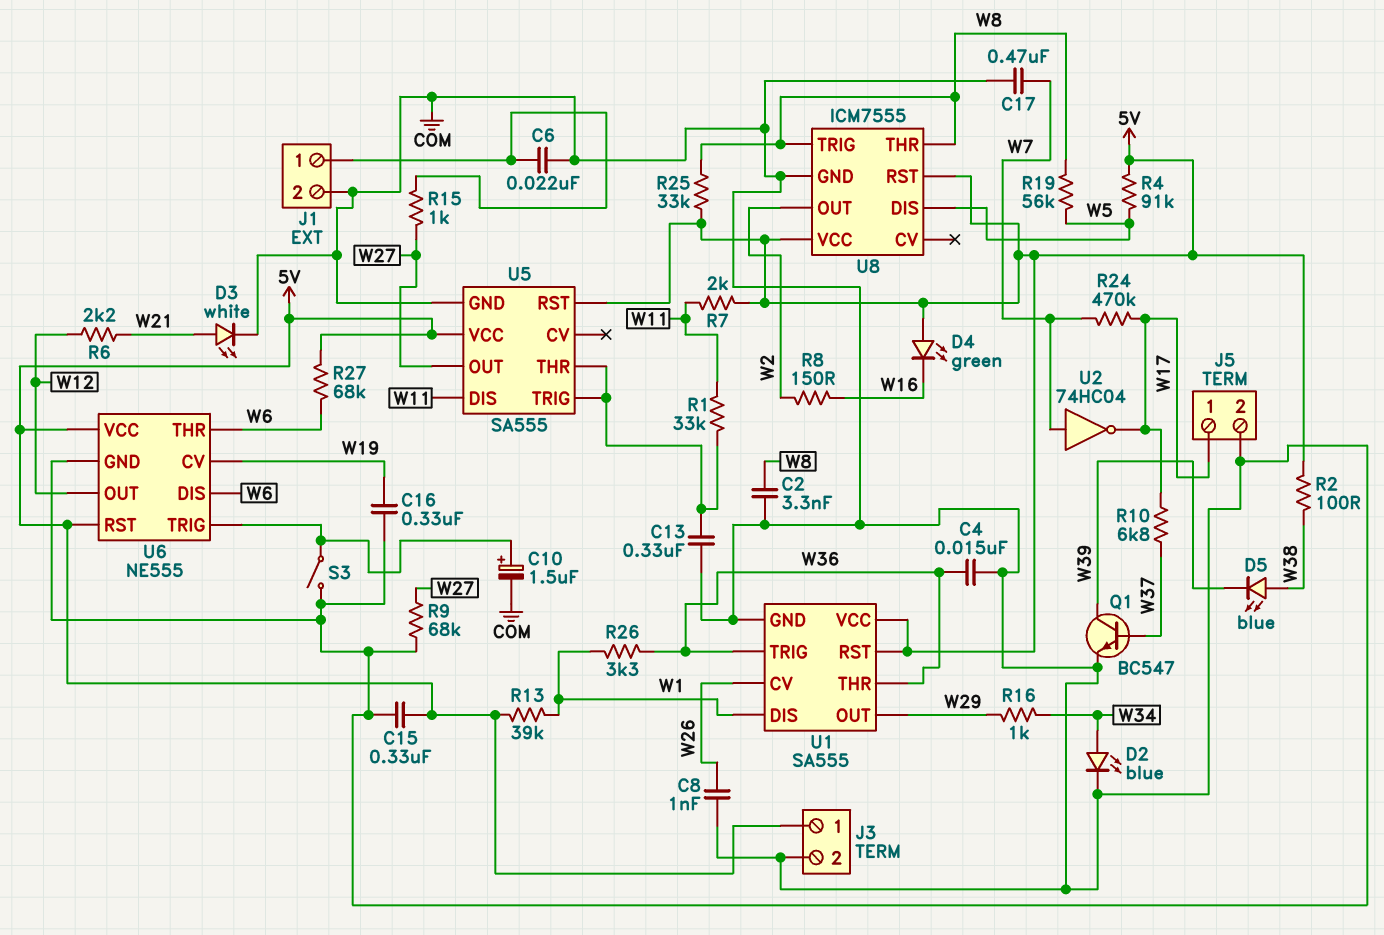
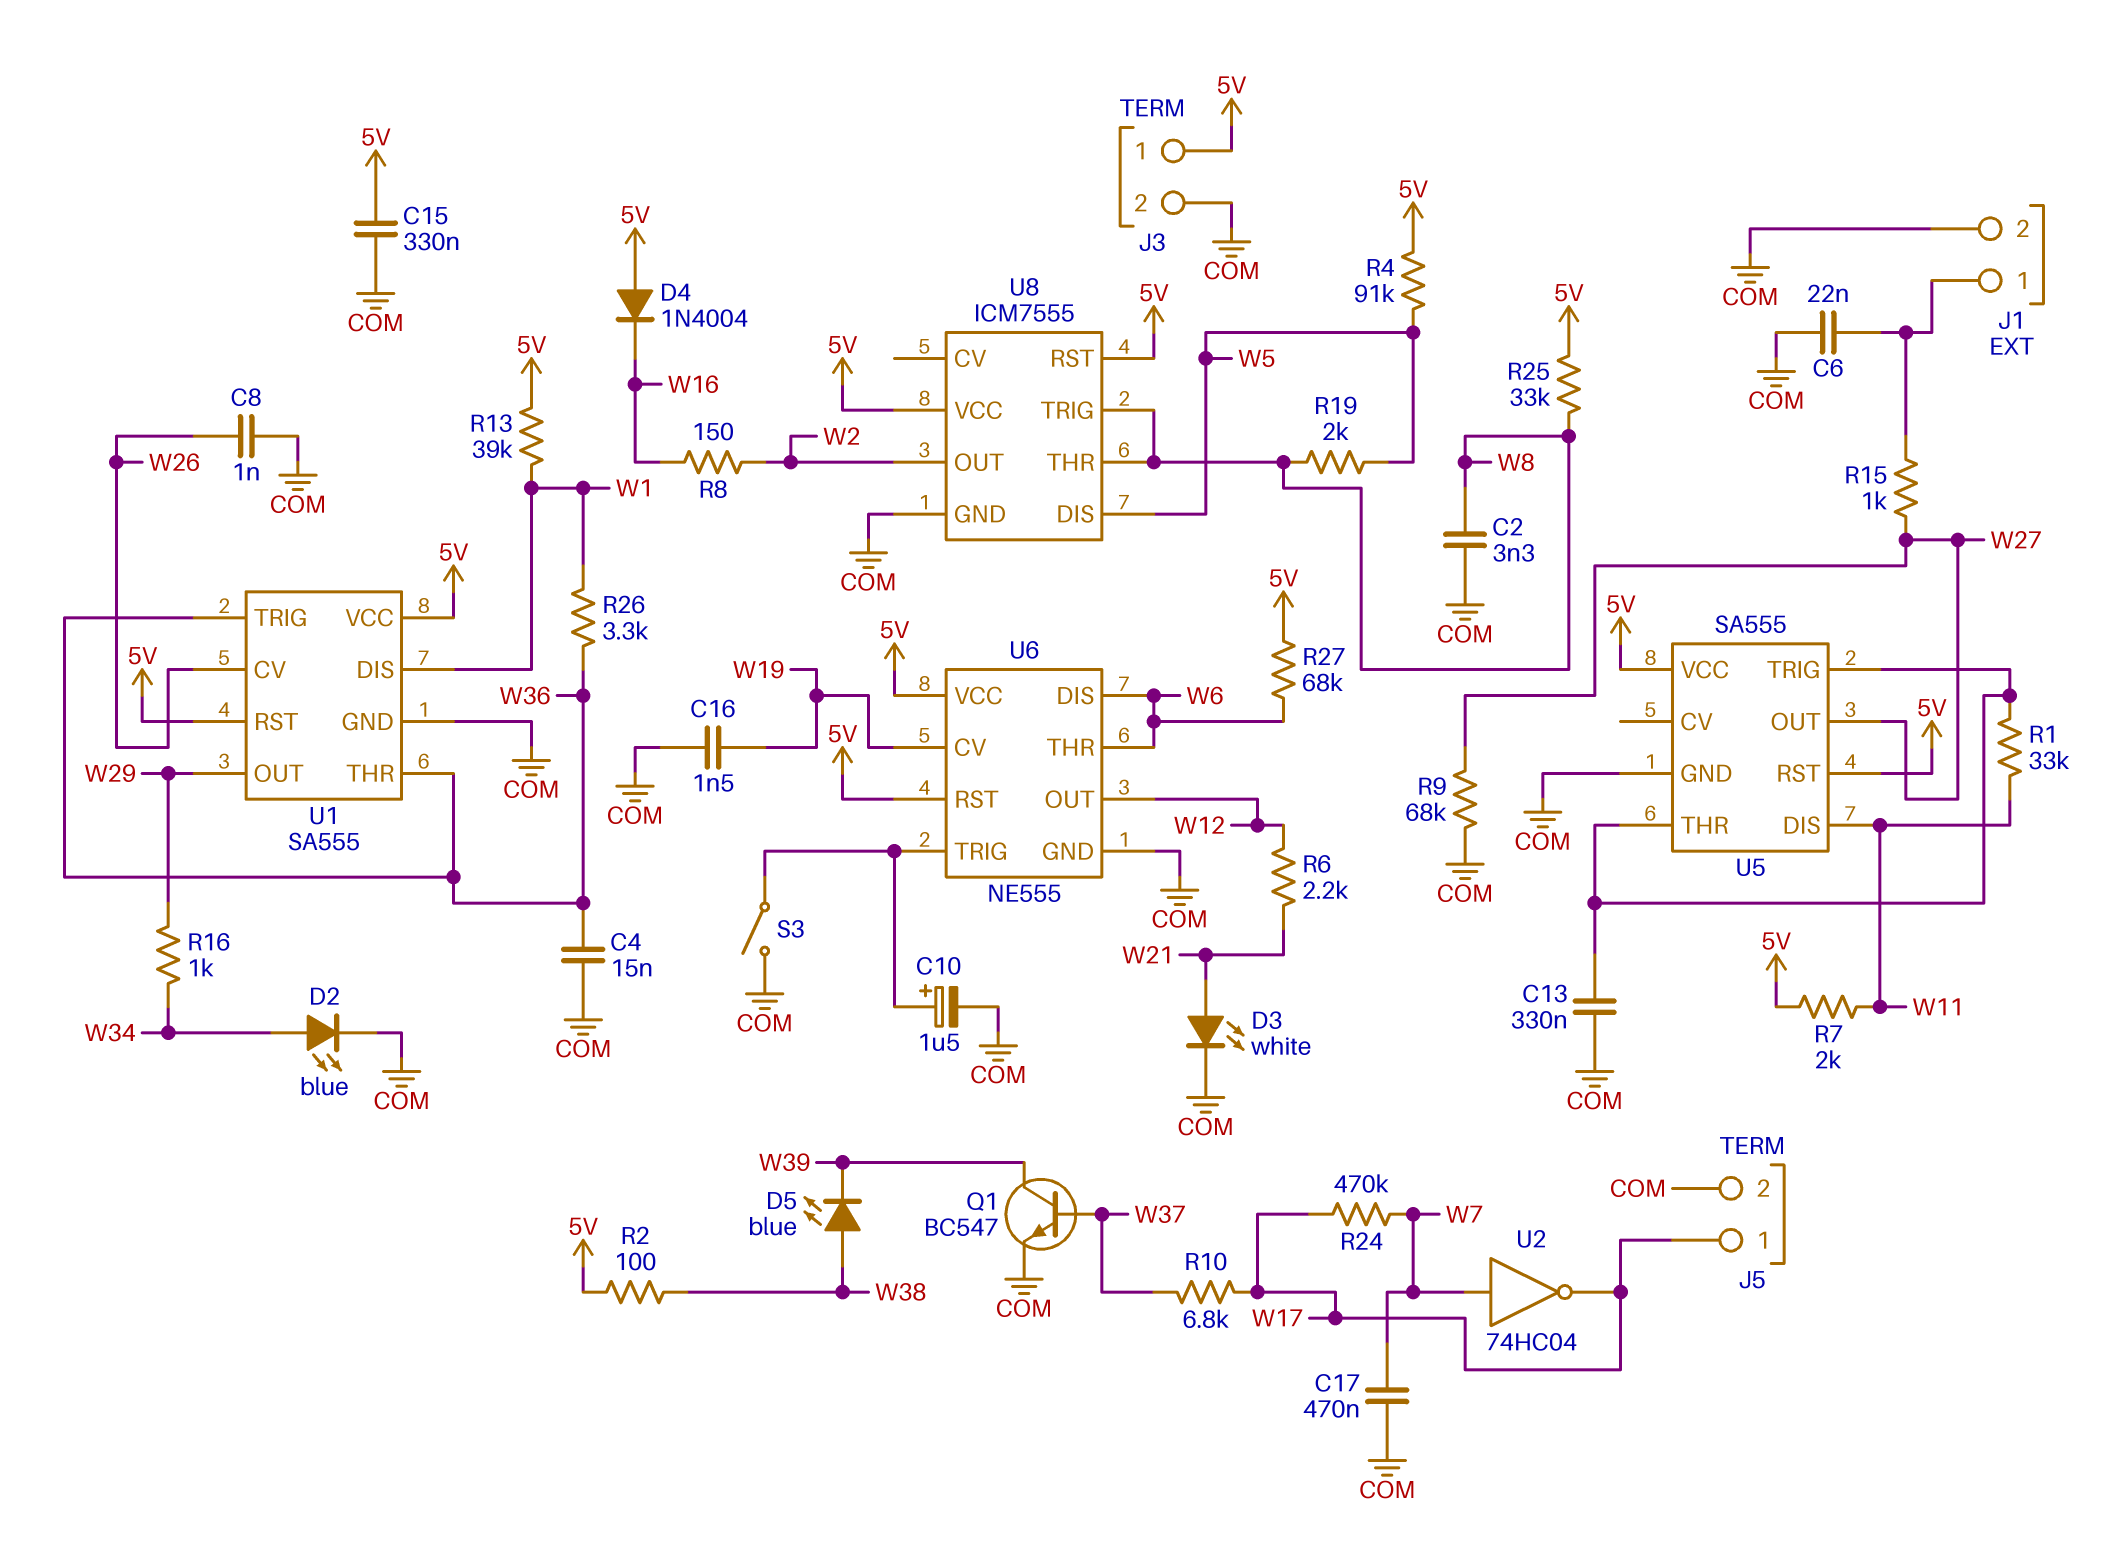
C16: 330nF (COM, W19) -> 1.5nF (COM, W19)
D4: LED green (A 5V, K W16) -> diode 1N4004 (A 5V, K W16)
R19: 56k (W5, W8) -> 2k (W5, W8)

